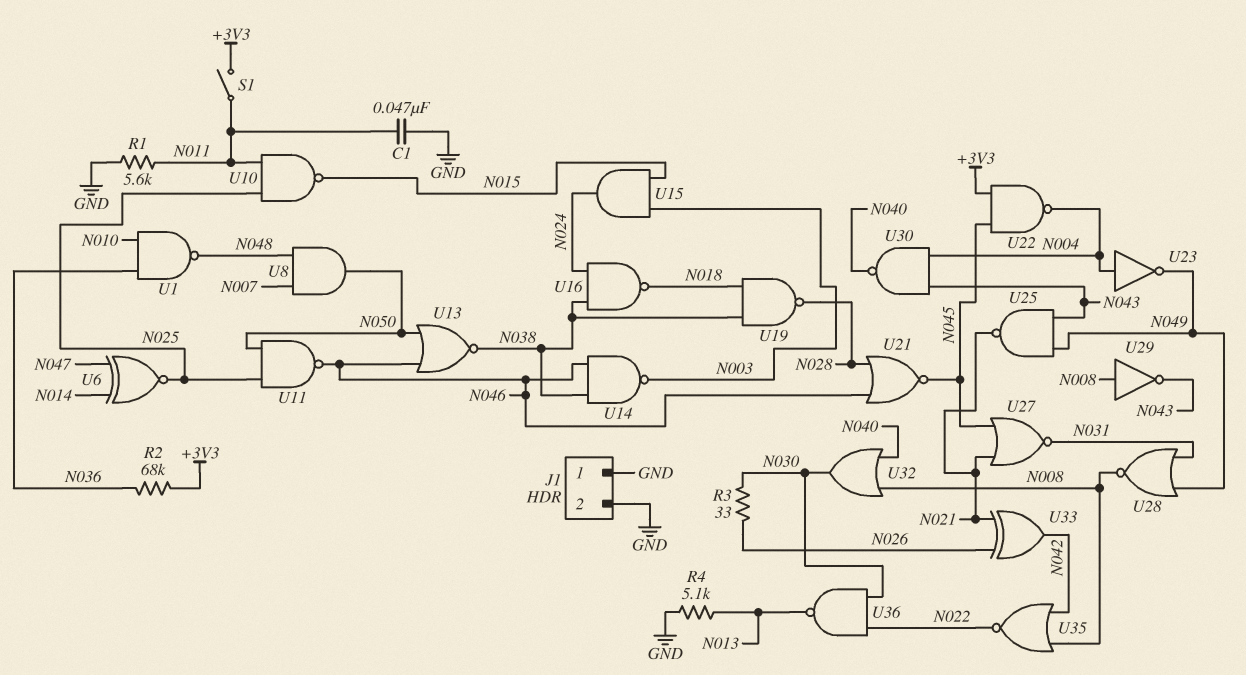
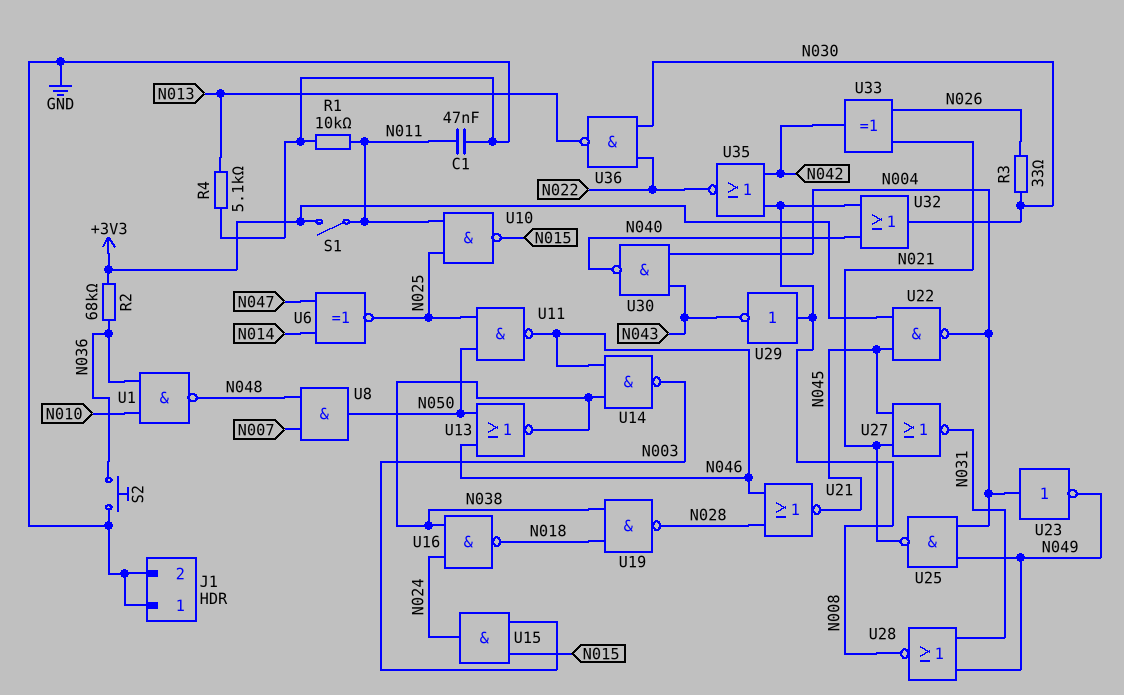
R1: 5.6k (GND, N011) -> 10k (GND, N011)
S2: none -> button (GND, N036)
U25: NAND (in N043, in N049, out N021) -> NAND (in N004, in N049, out N021)

